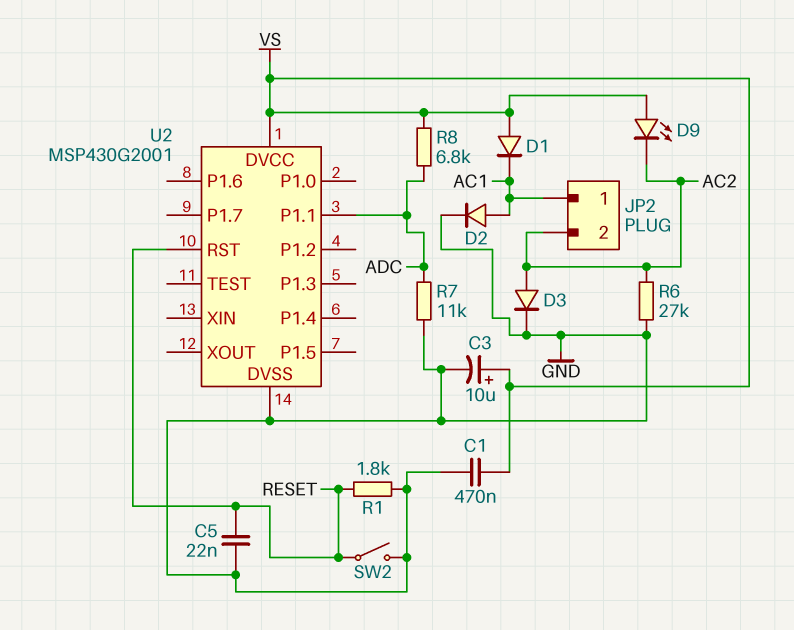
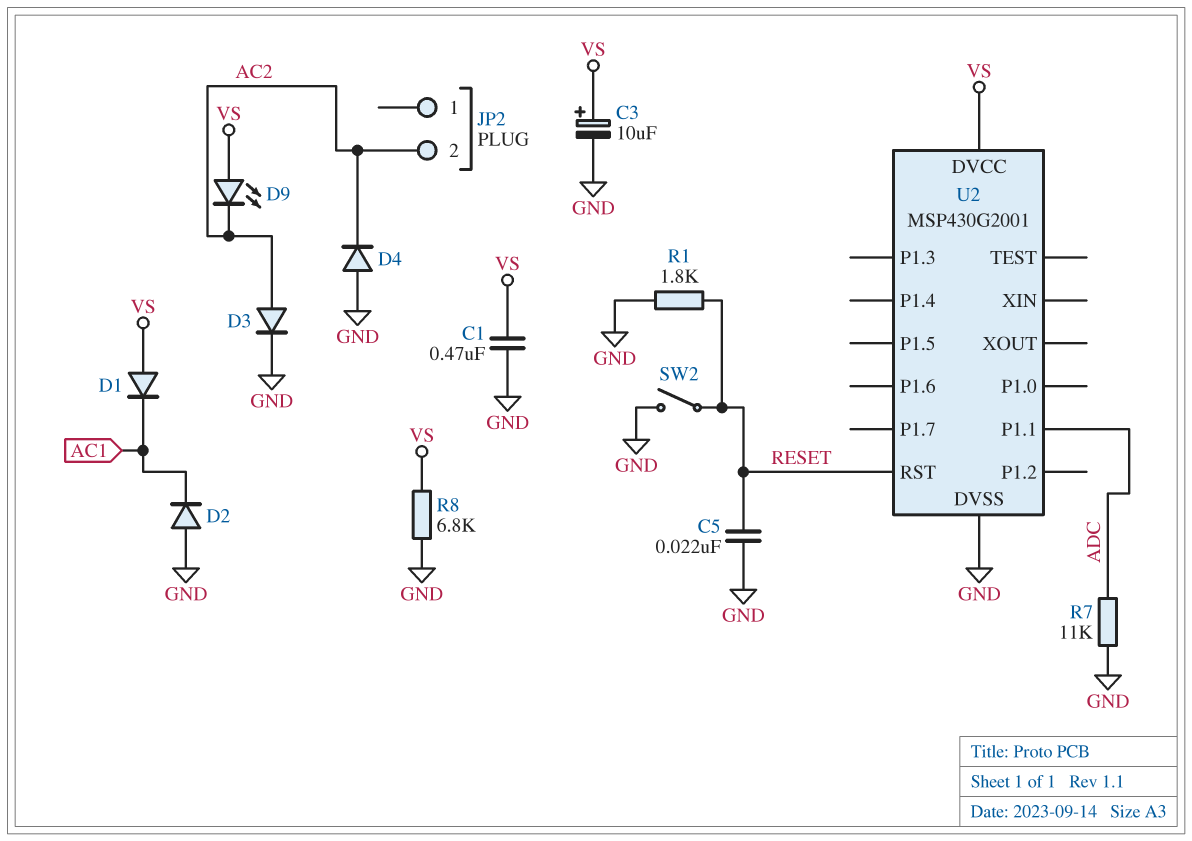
D2: diode (A AC1, K GND) -> diode (A GND, K AC1)
D4: none -> diode (A GND, K AC2)
JP2 pin 1: AC1 -> none
R6: 27k (AC2, GND) -> none
R8: 6.8k (ADC, VS) -> 6.8k (GND, VS)

